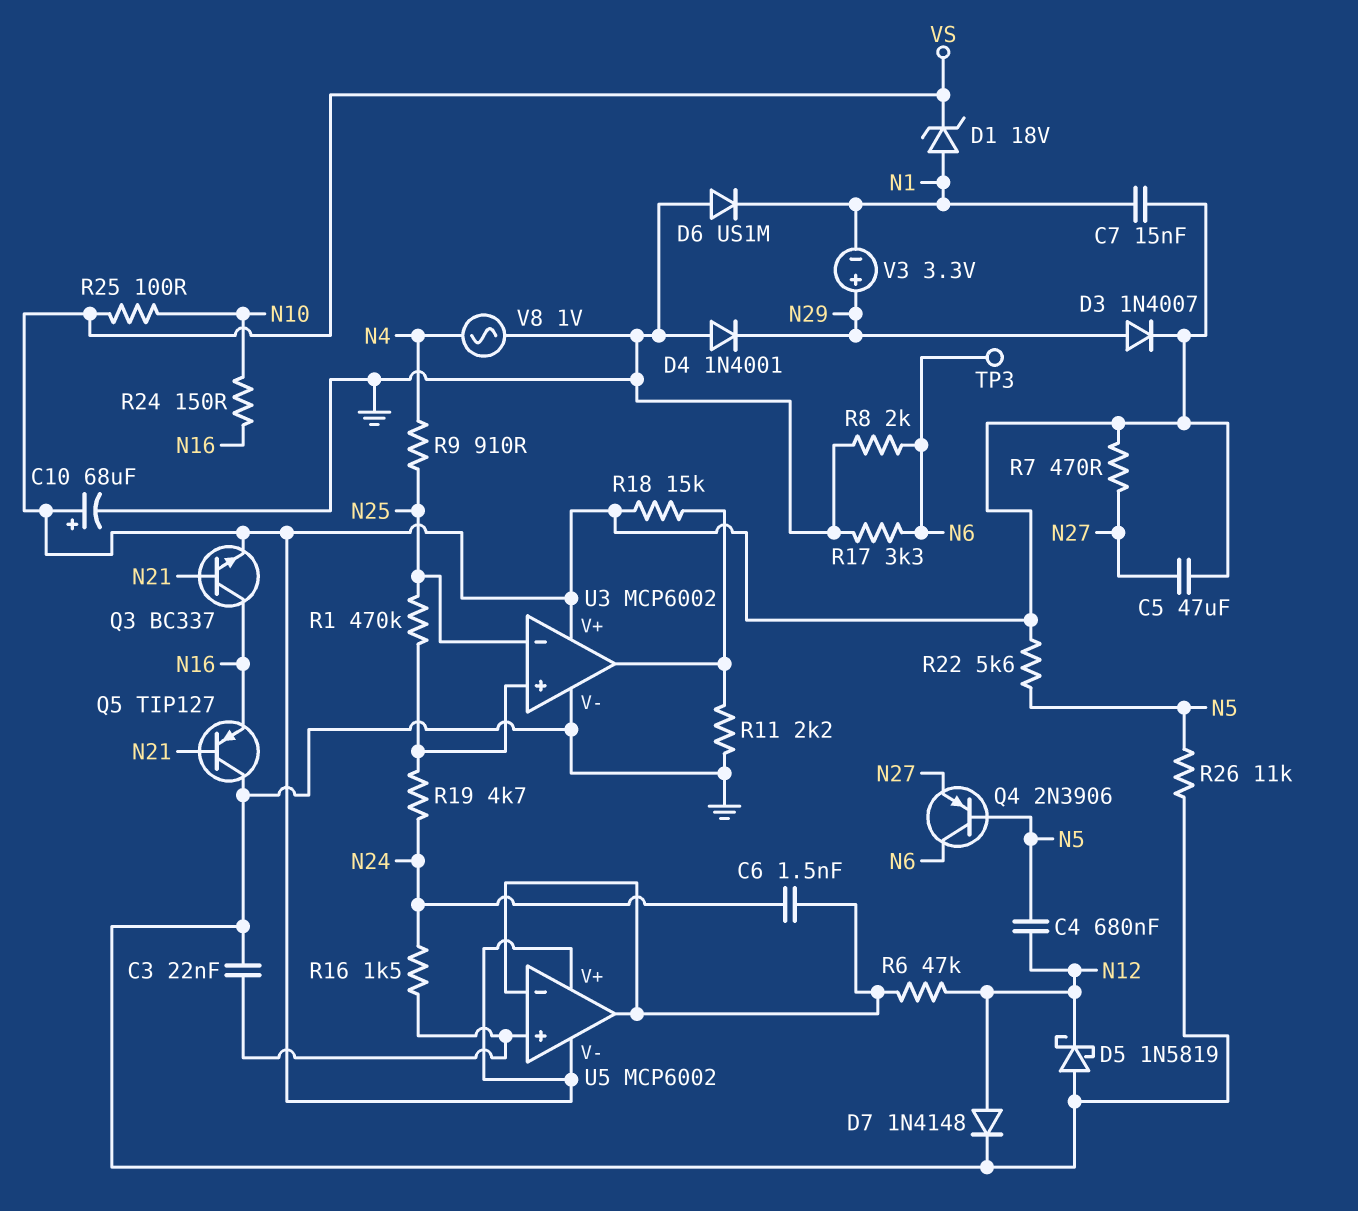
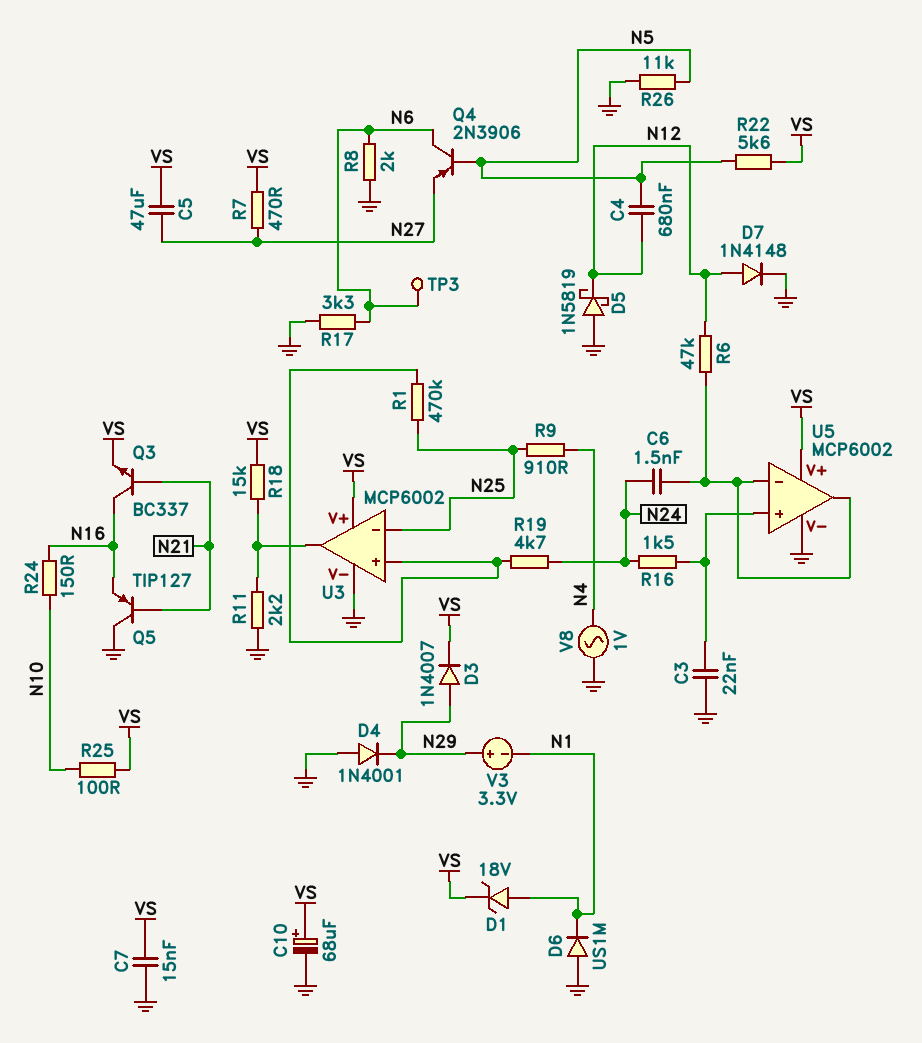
C7: 15nF (N1, VS) -> 15nF (GND, VS)
U5 pin V-: VS -> GND

